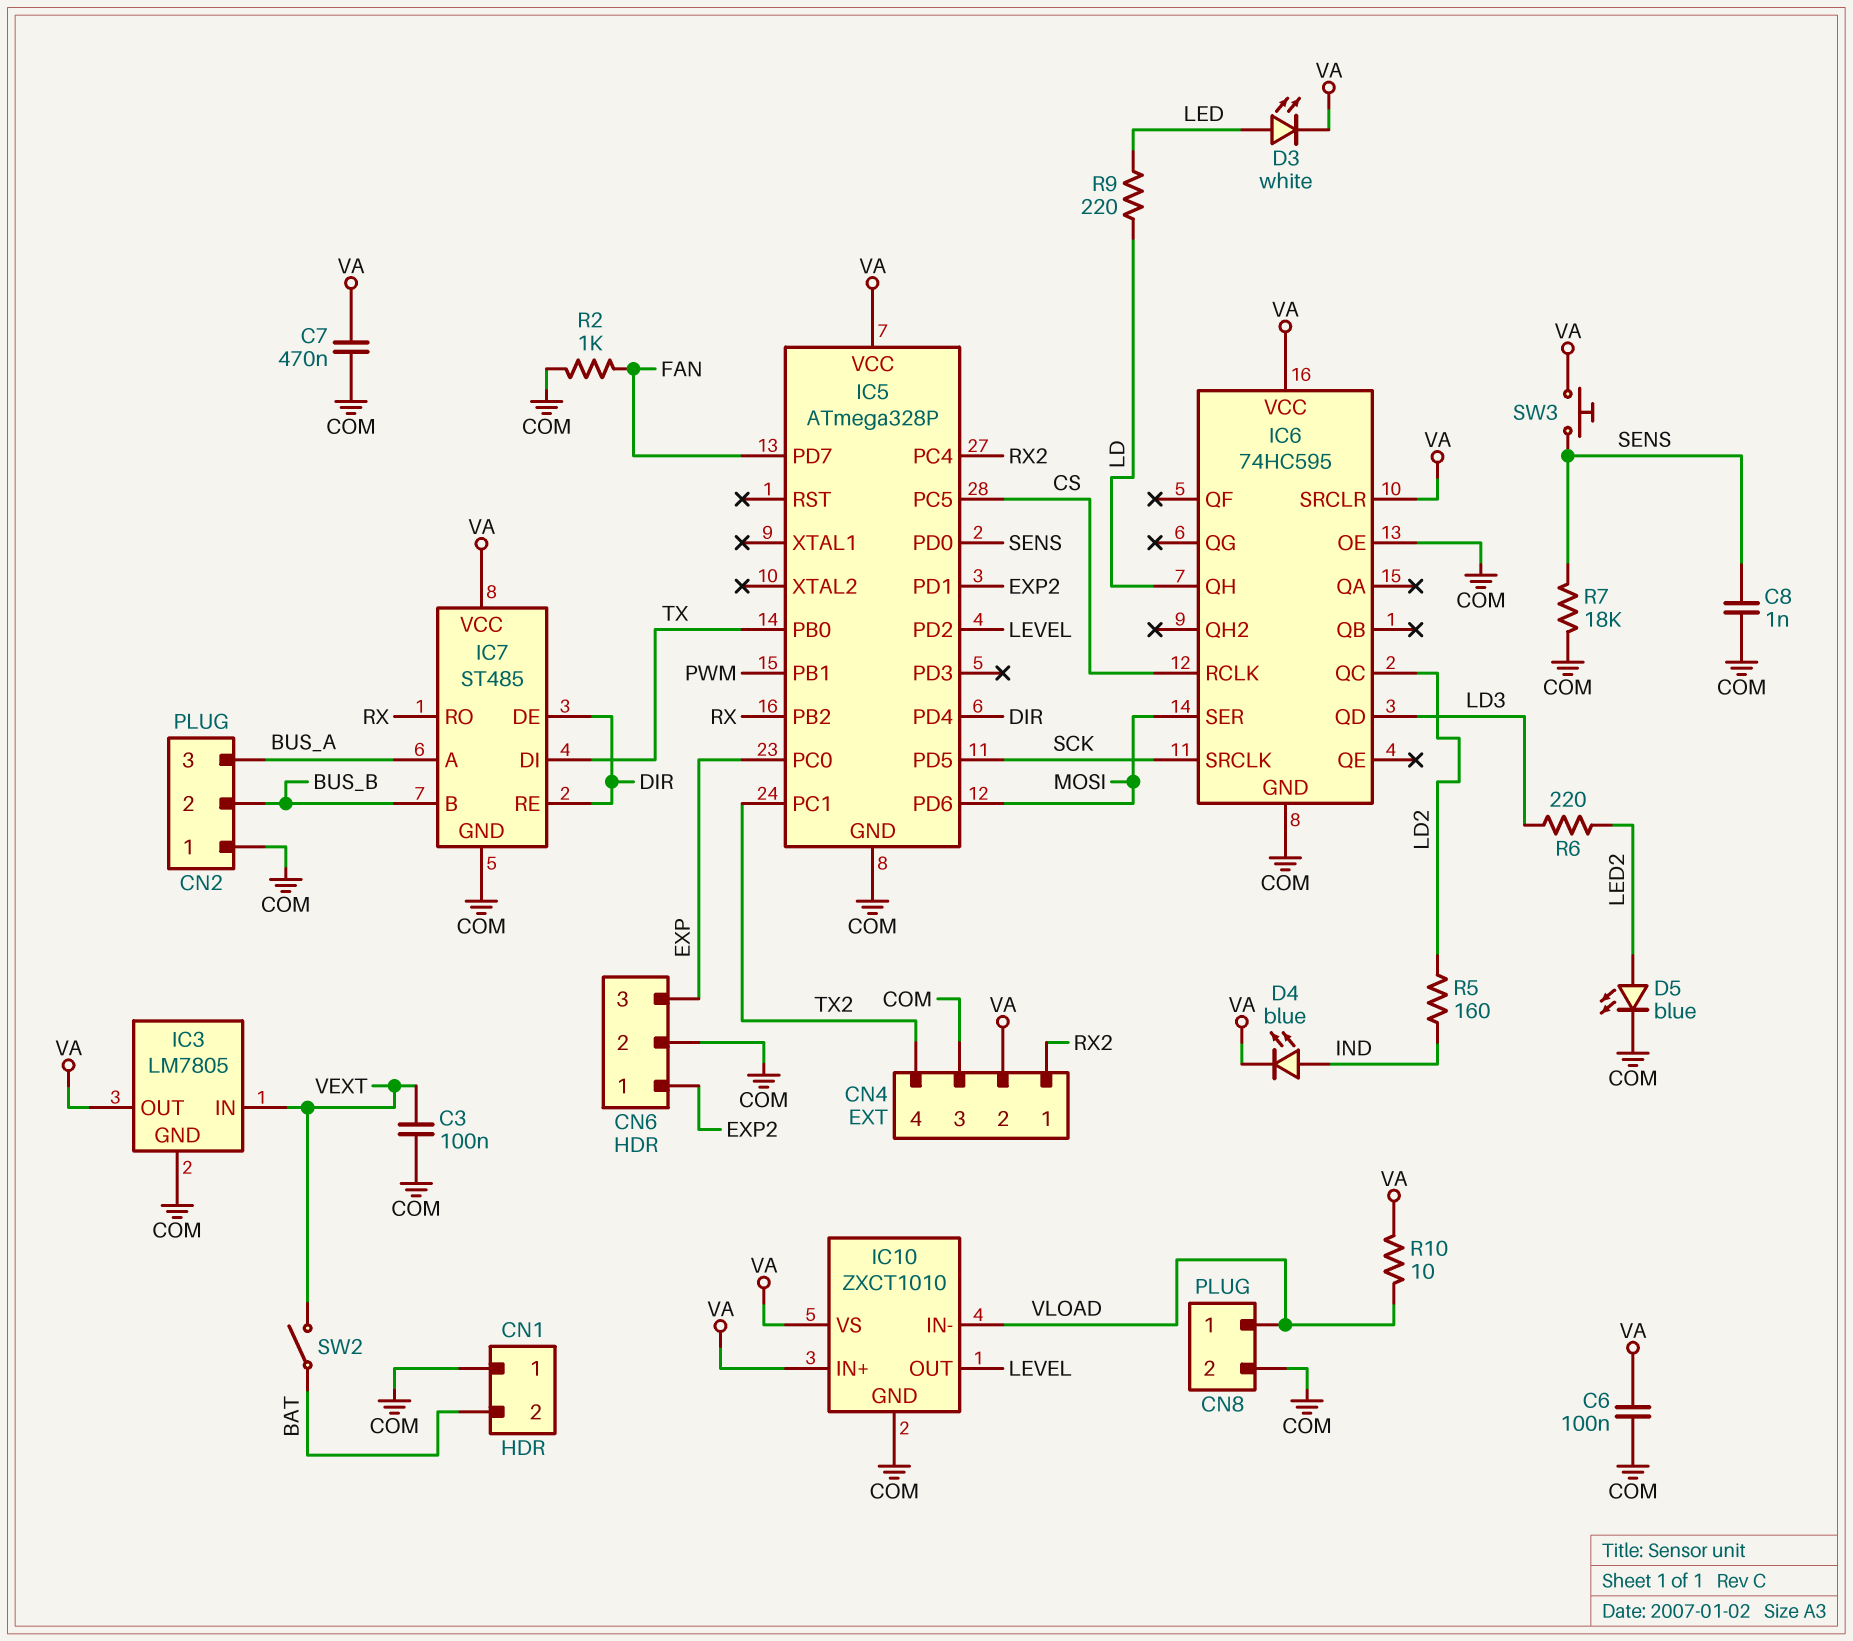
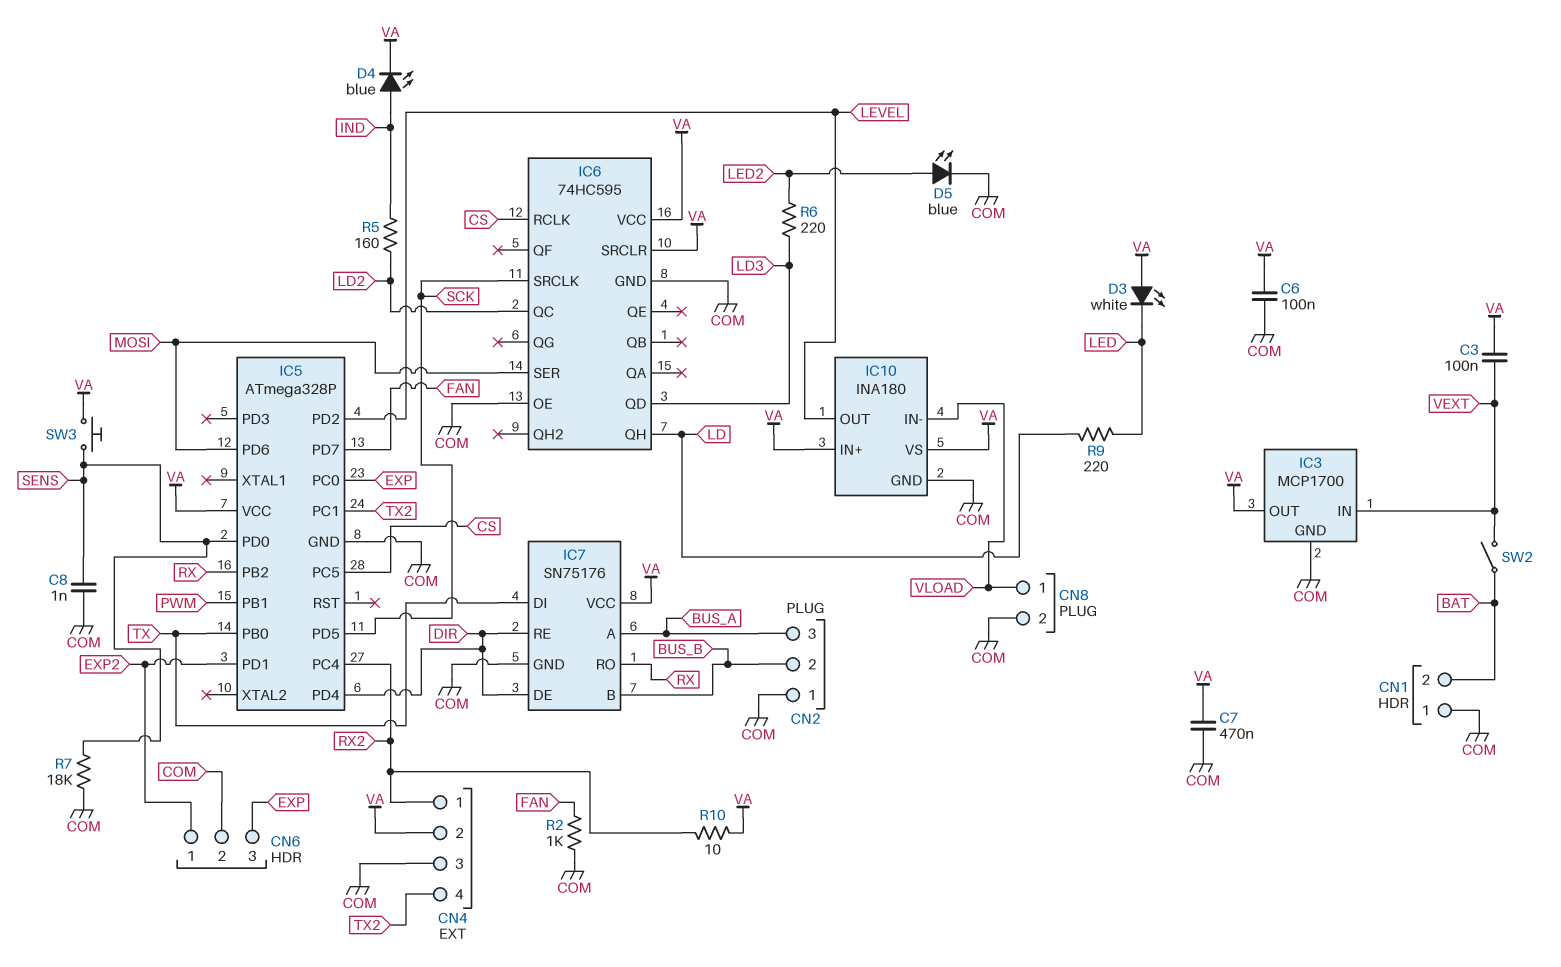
C3: 100nF (COM, VEXT) -> 100nF (VA, VEXT)
D3: LED white (A LED, K VA) -> LED white (A VA, K LED)
IC3: LM7805 -> MCP1700
IC7: ST485 -> SN75176
IC10: ZXCT1010 -> INA180
R10: 10 (VA, VLOAD) -> 10 (RX2, VA)

